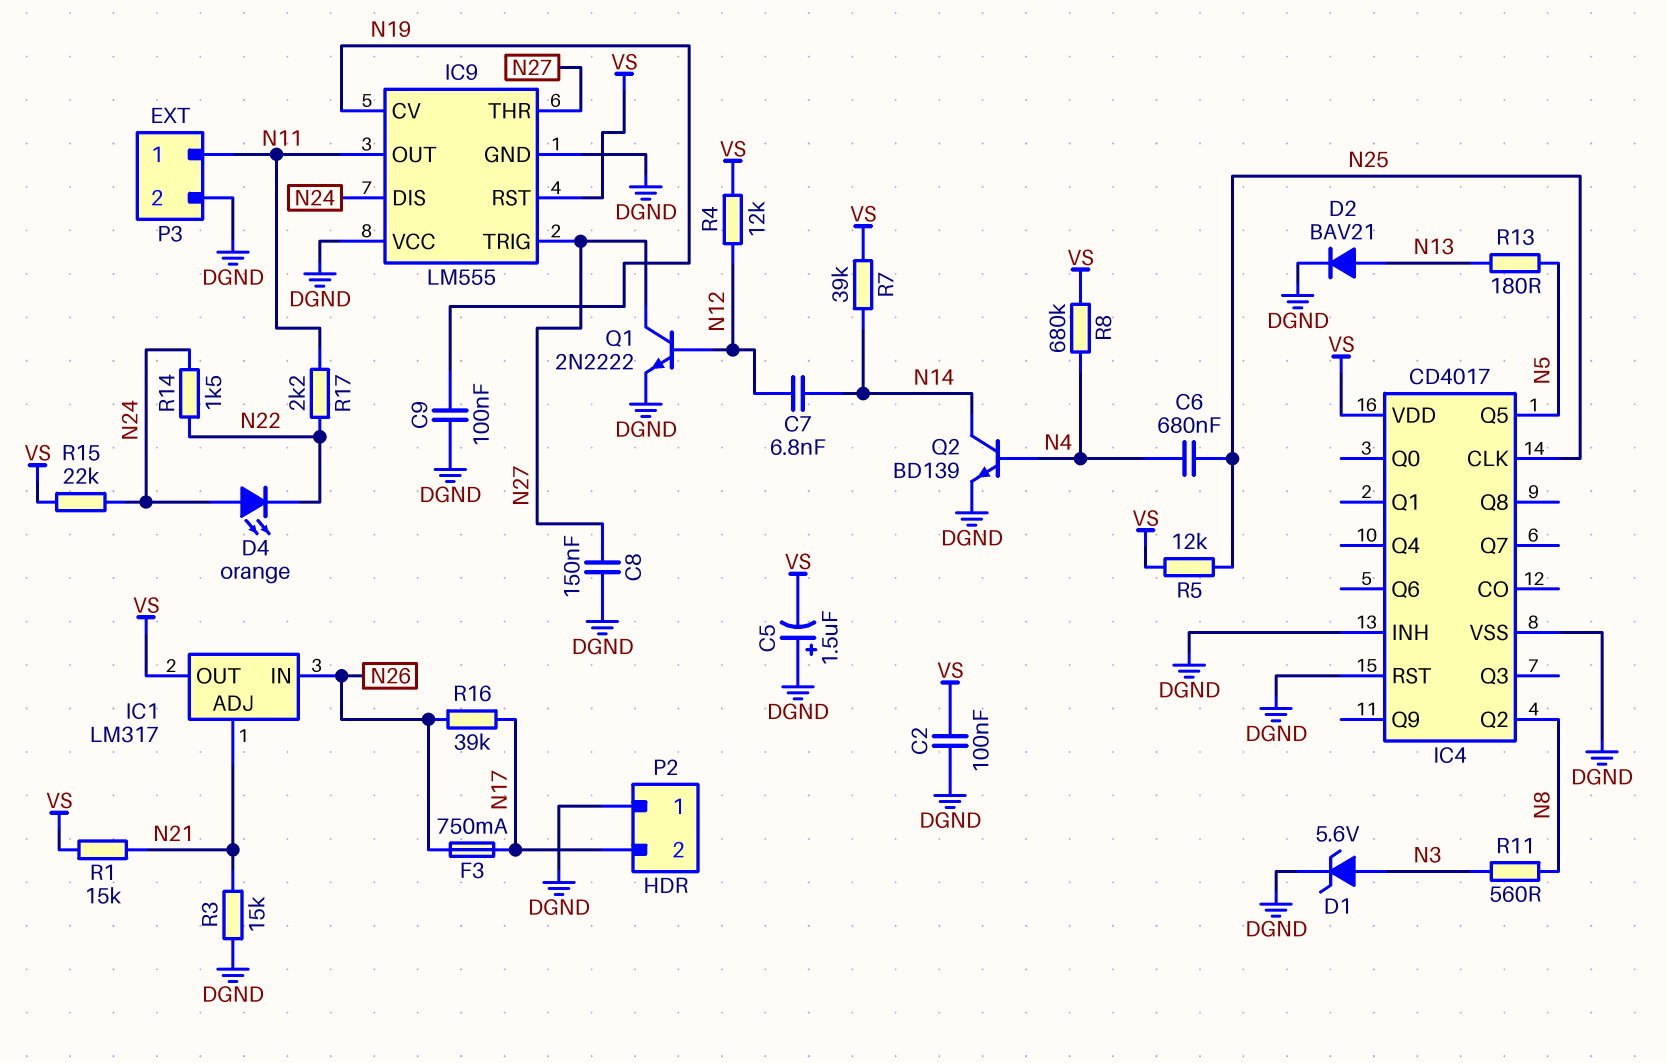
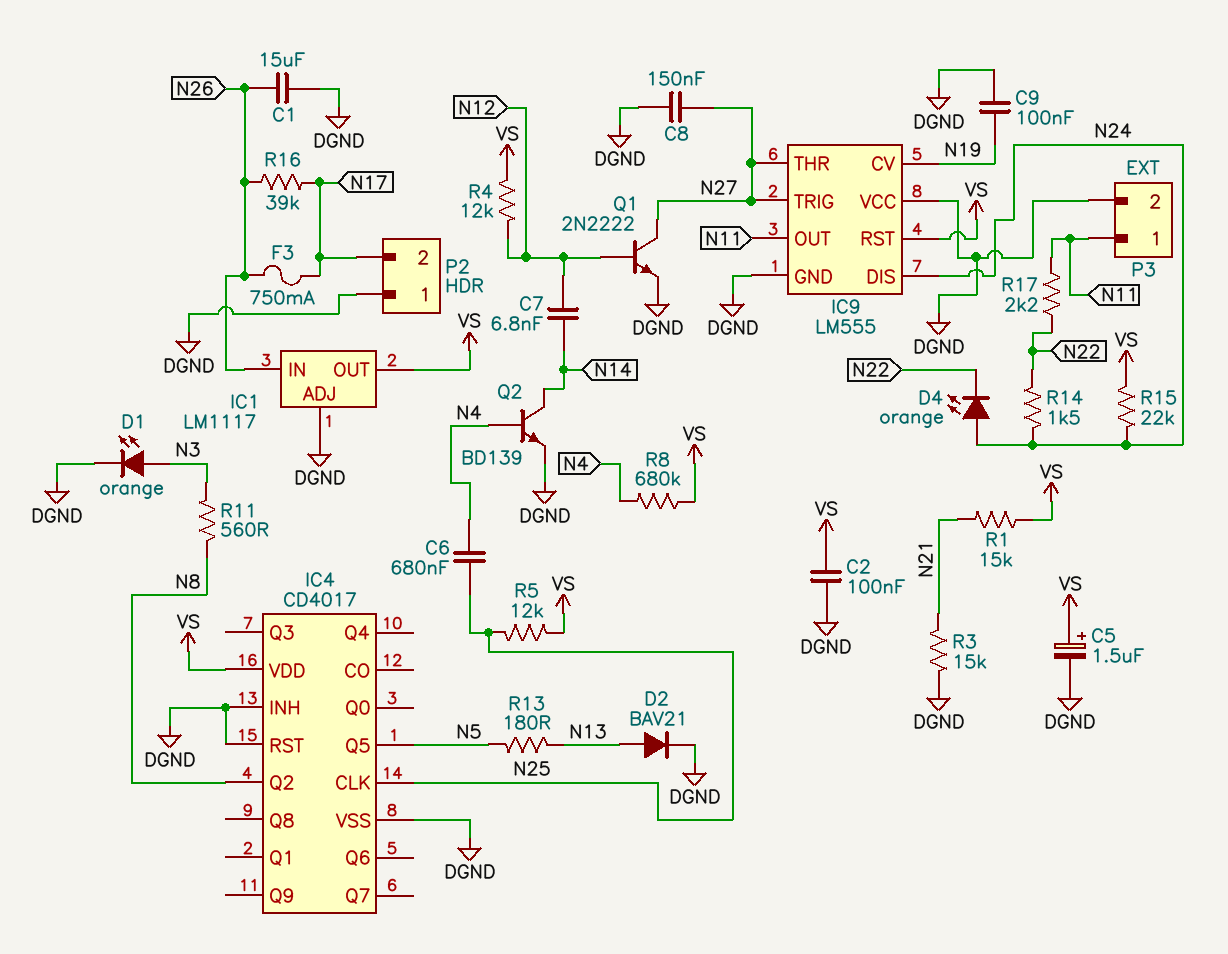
C1: none -> 15uF (DGND, N26)
C5: 1.5uF (plus DGND, minus VS) -> 1.5uF (plus VS, minus DGND)
D1: zener 5.6V (A N3, K DGND) -> LED orange (A N3, K DGND)
IC1: LM317 -> LM1117
IC1 pin ADJ: N21 -> DGND
R7: 39k (N14, VS) -> none

